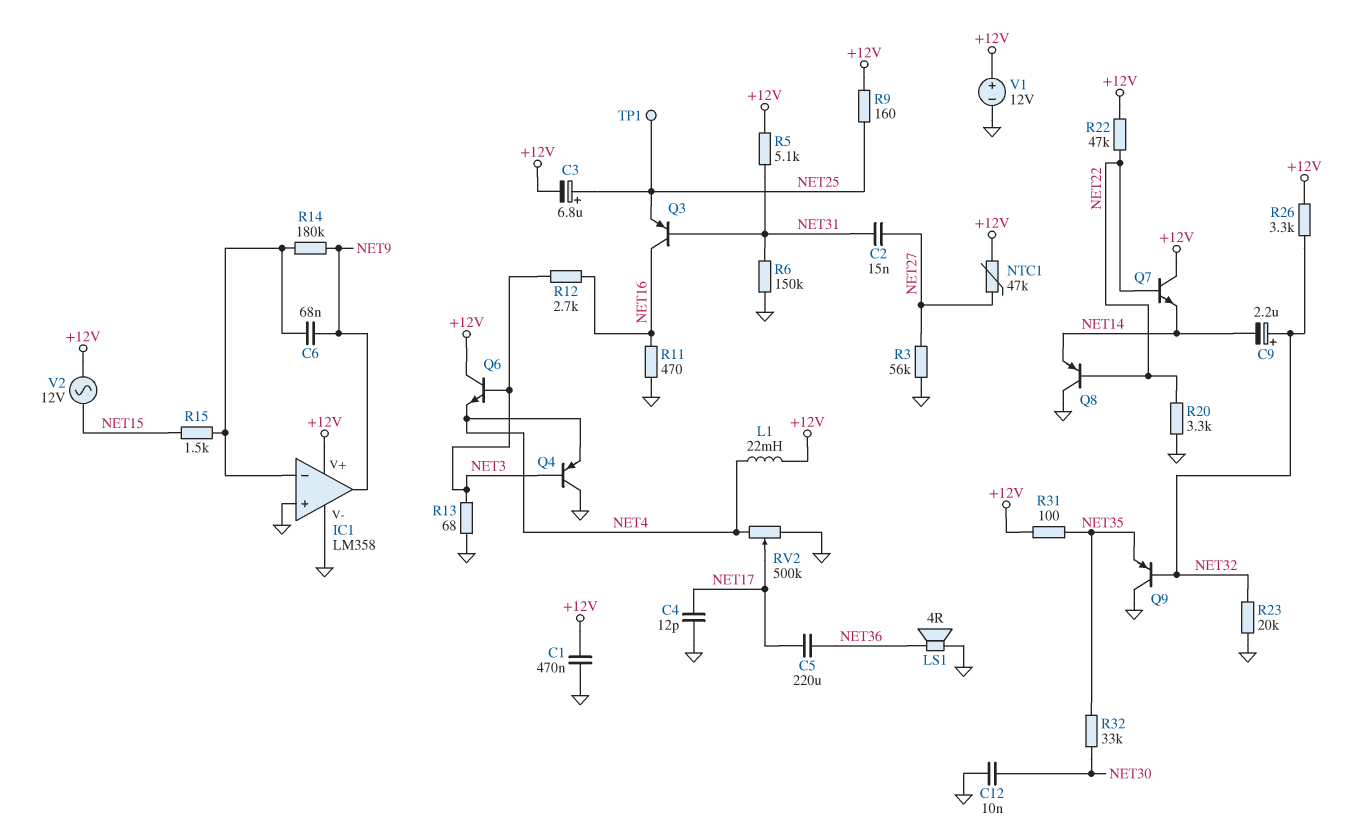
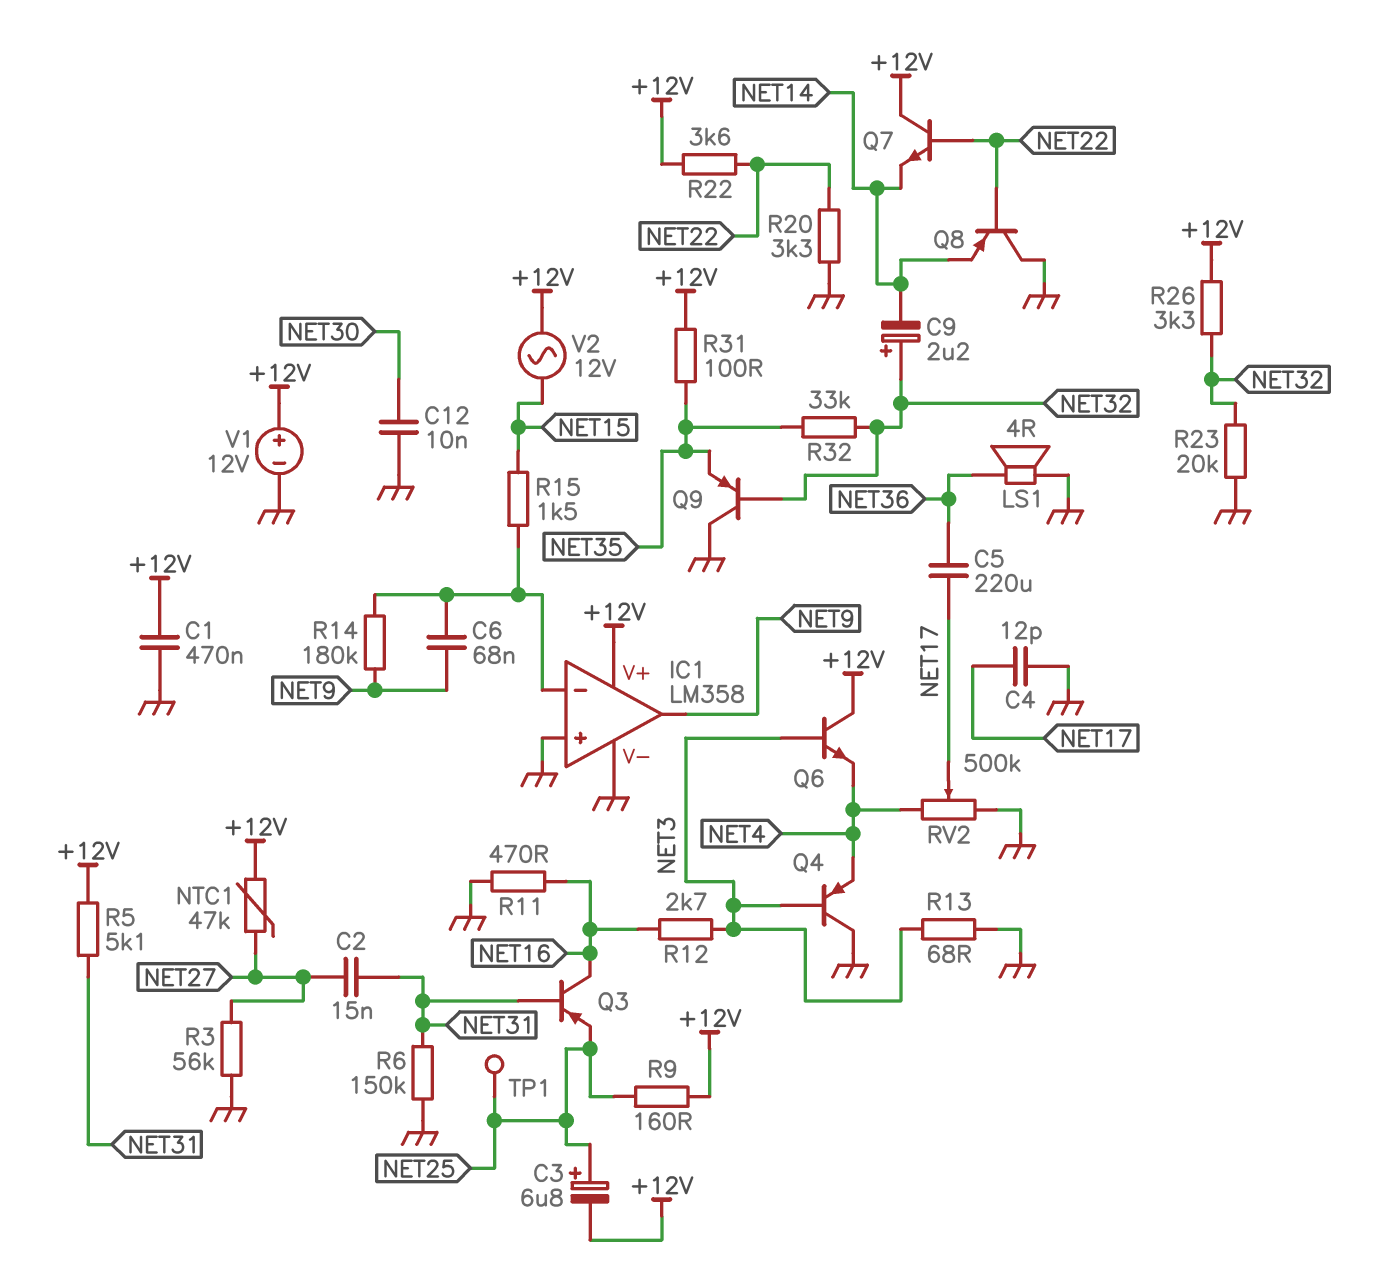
L1: 22mH (+12V, NET4) -> none
R22: 47k (+12V, NET22) -> 3.6k (+12V, NET22)
R32: 33k (NET30, NET35) -> 33k (NET32, NET35)

